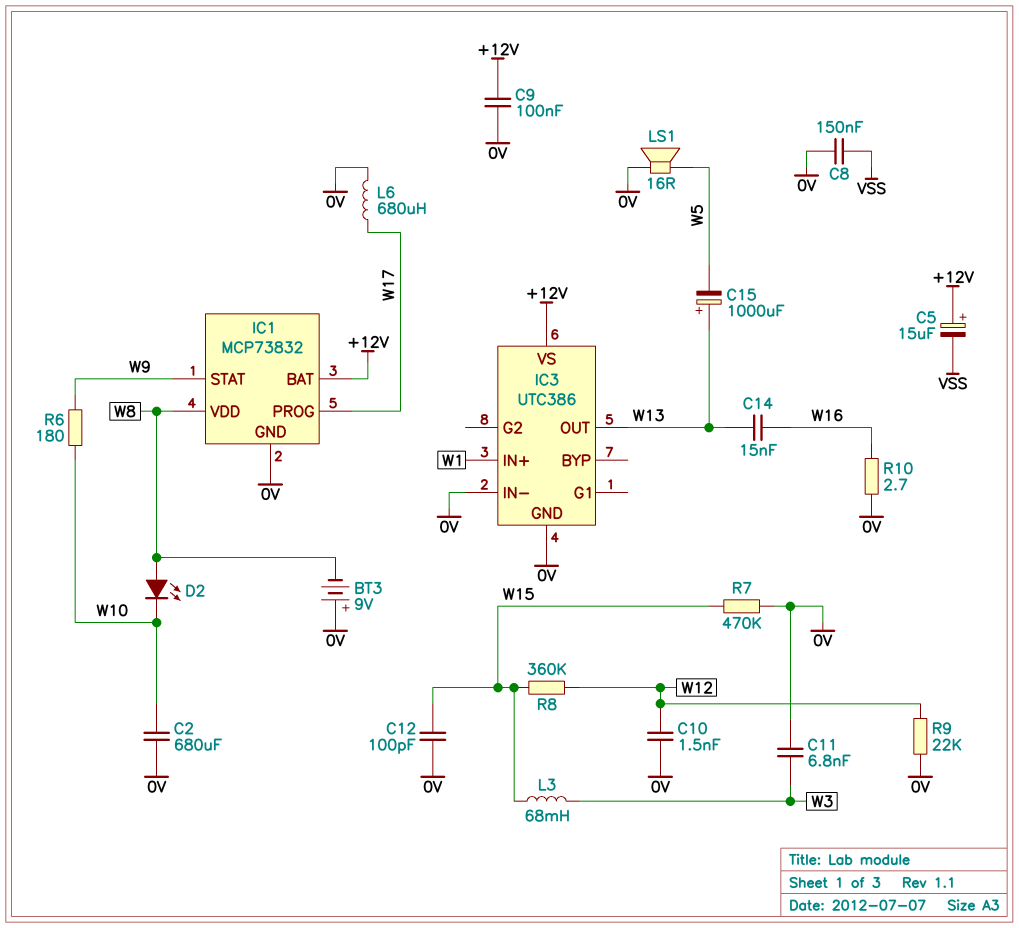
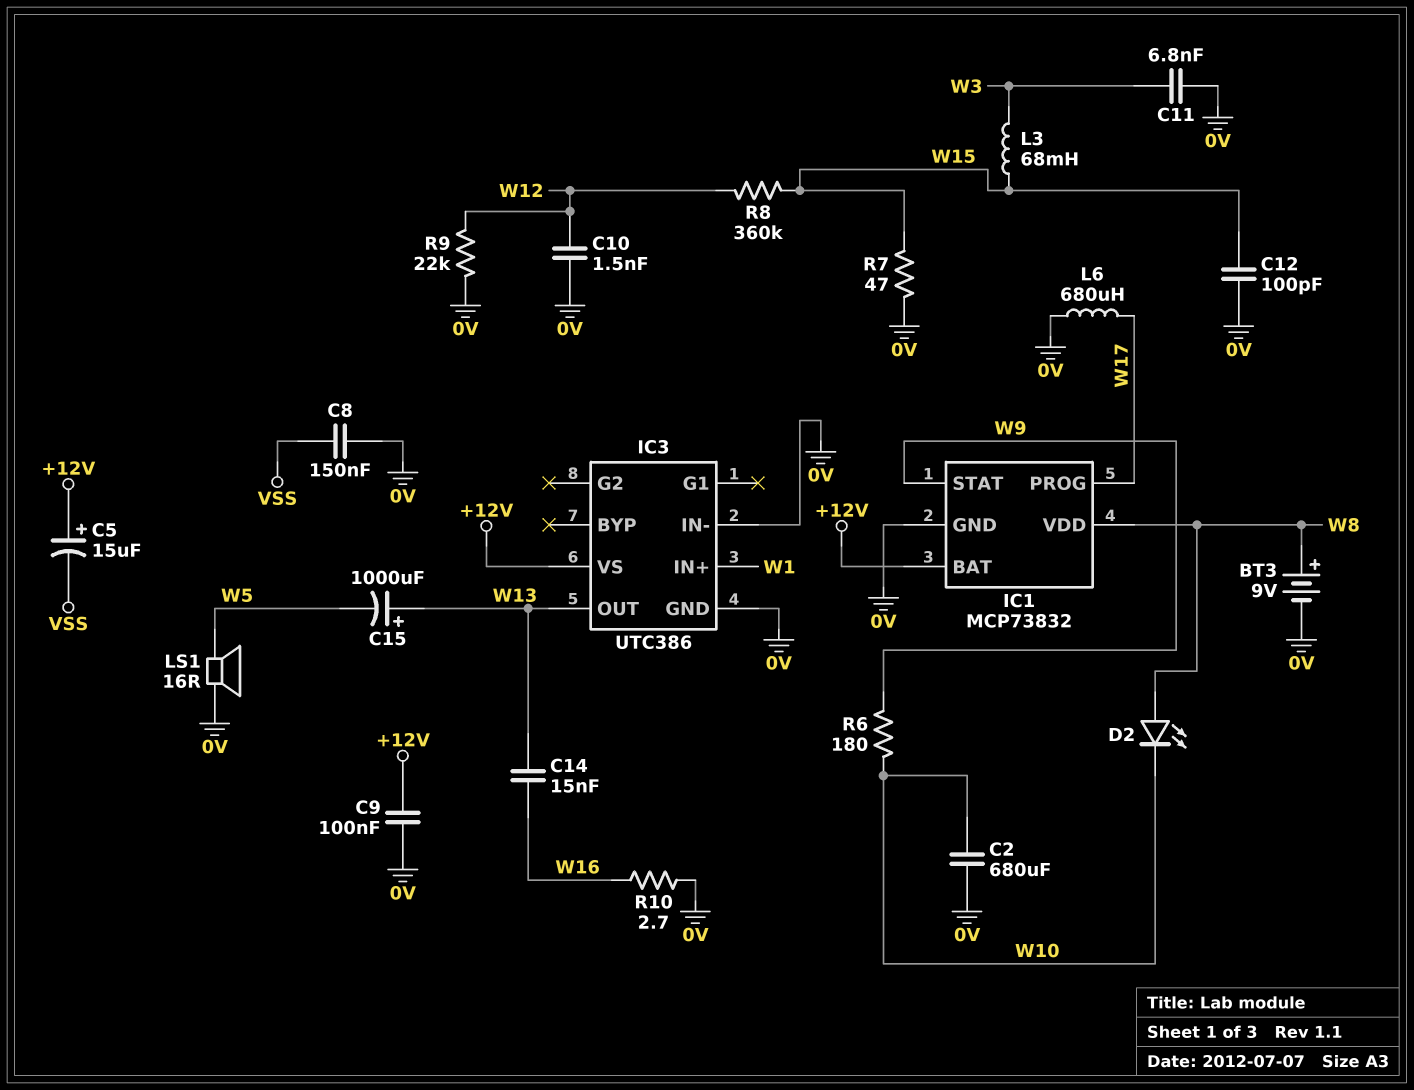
BT3: 9V (plus 0V, minus W8) -> 9V (plus W8, minus 0V)
R7: 470k (0V, W15) -> 47 (0V, W15)

